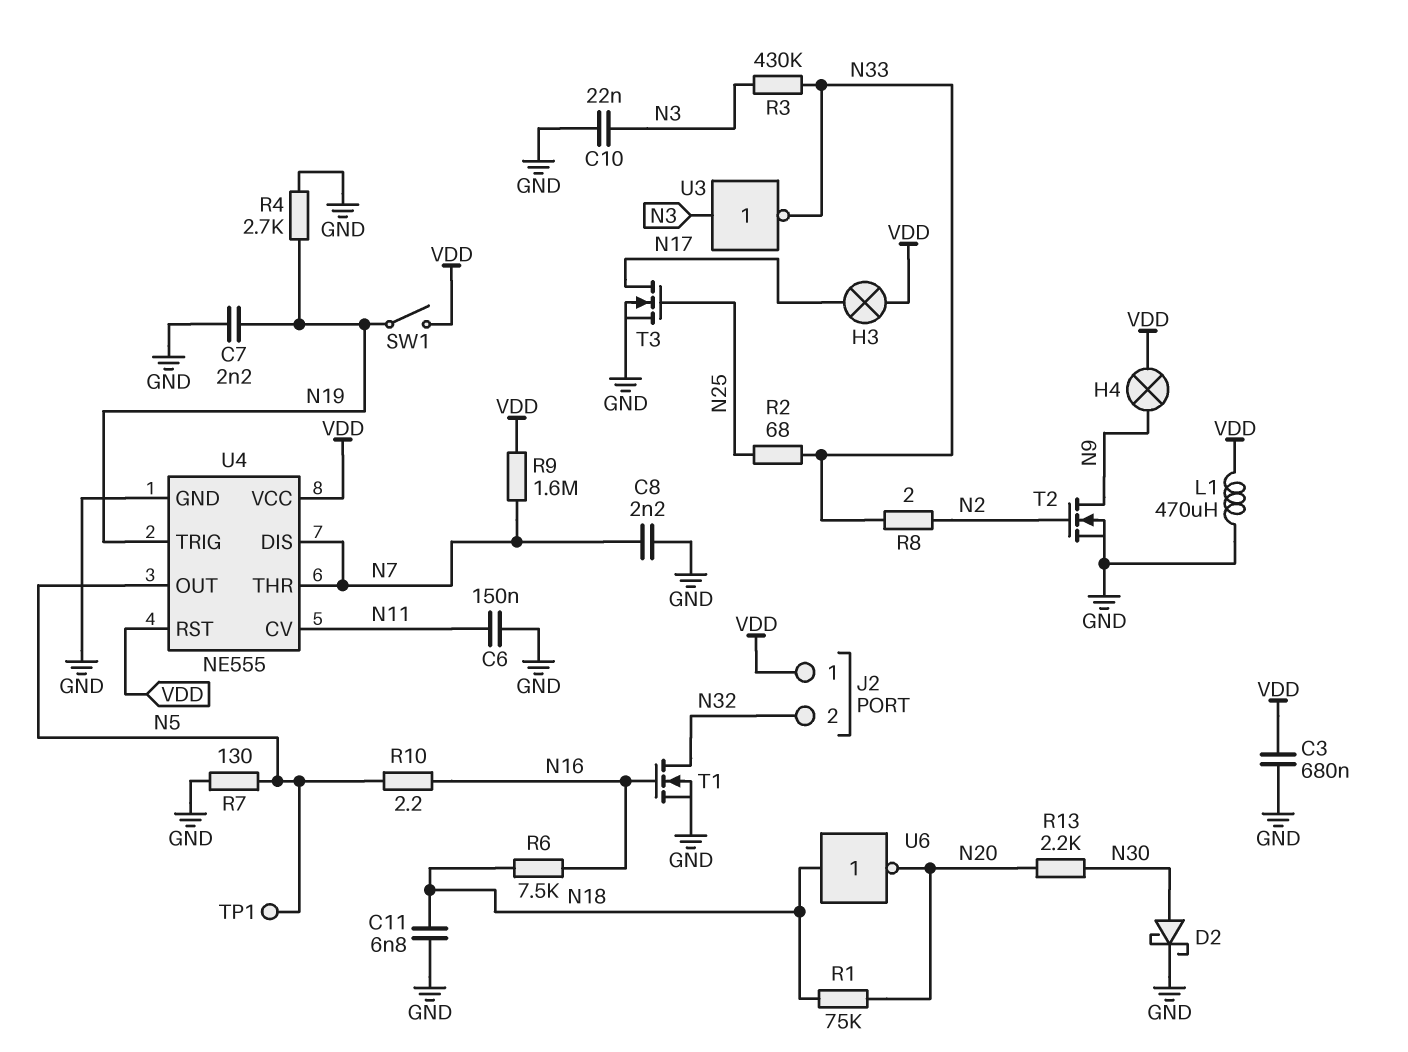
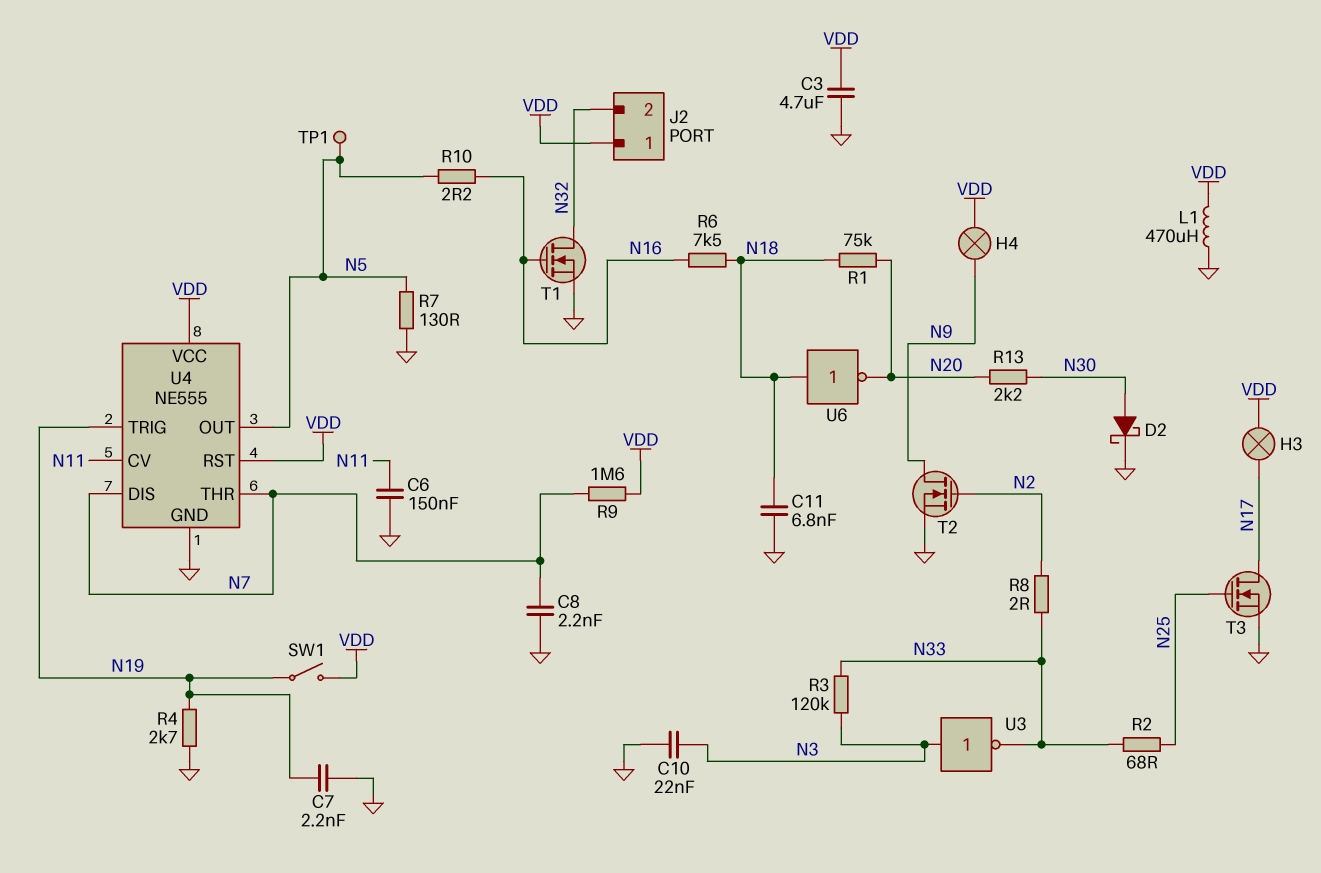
C3: 680nF (GND, VDD) -> 4.7uF (GND, VDD)
R3: 430k (N3, N33) -> 120k (N3, N33)

